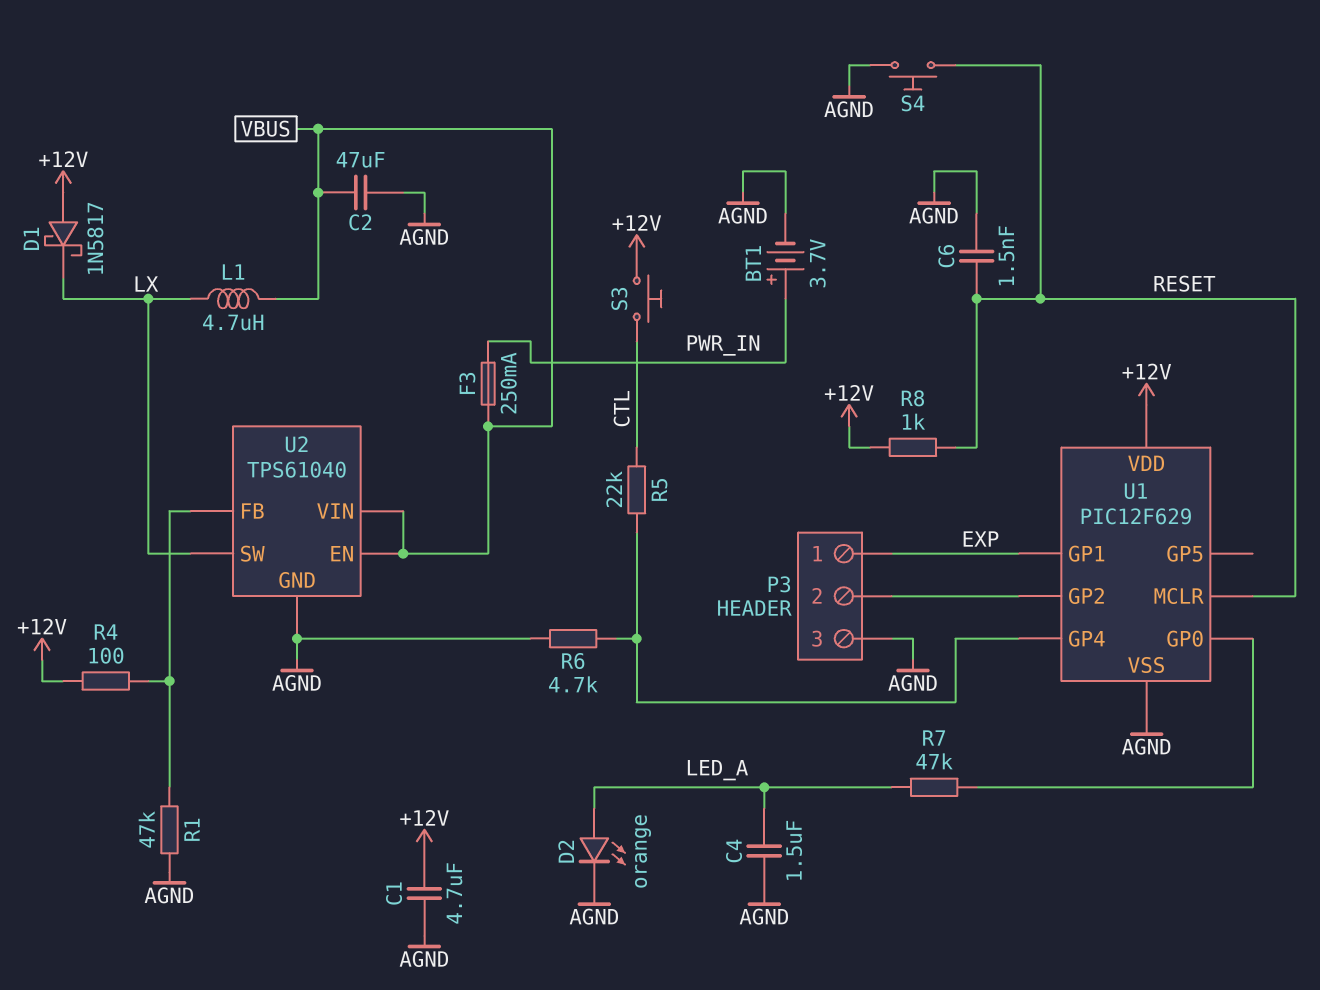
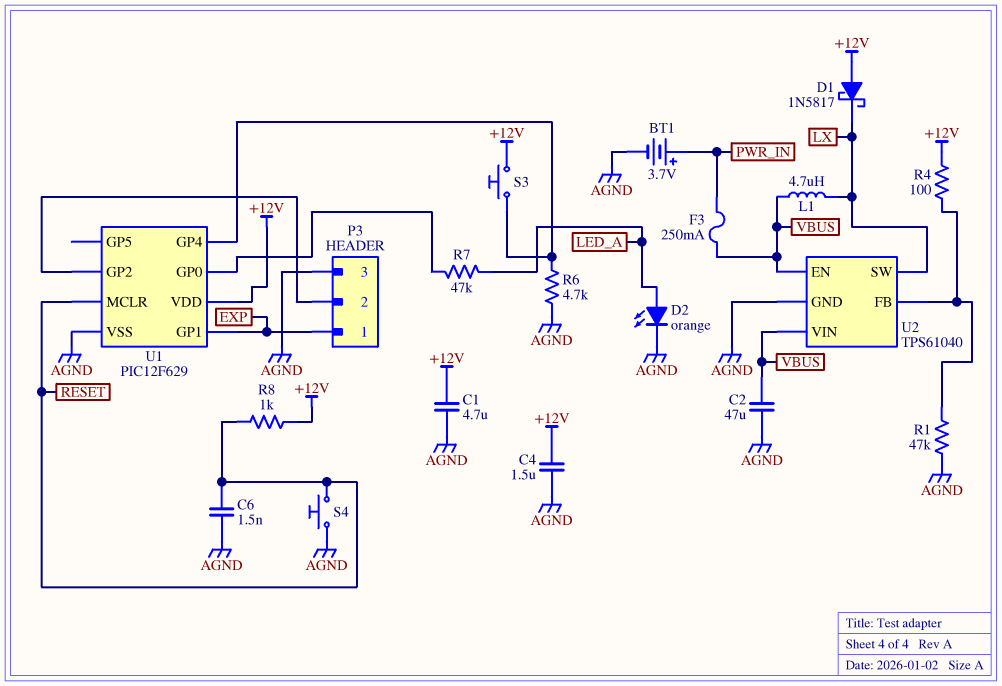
C4: 1.5uF (AGND, LED_A) -> 1.5uF (+12V, AGND)
R5: 22k (CTL, U1/GP4) -> none
S3: button (+12V, CTL) -> button (+12V, U1/GP4)

